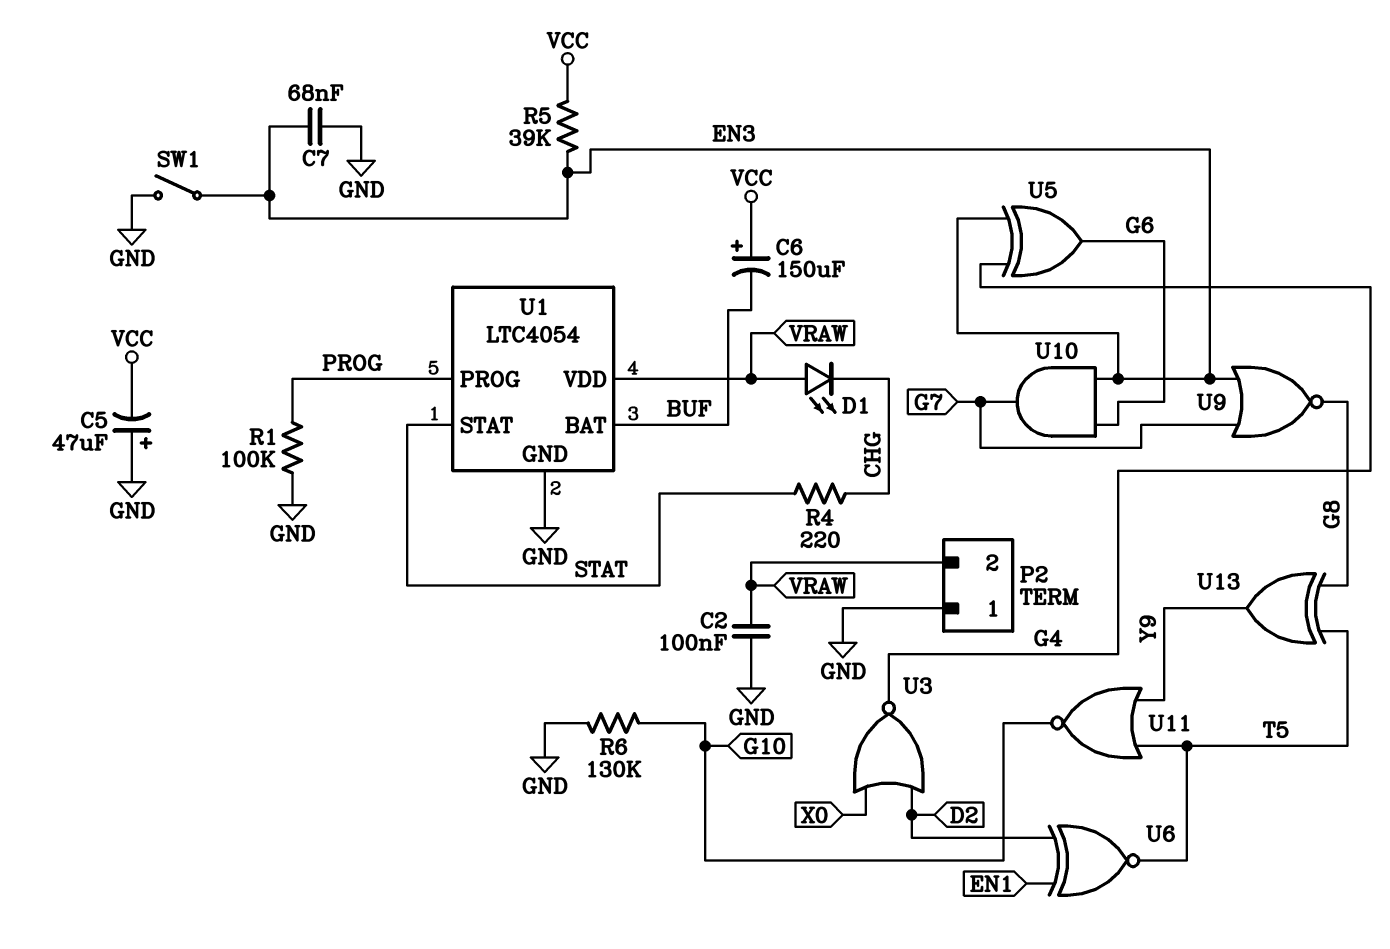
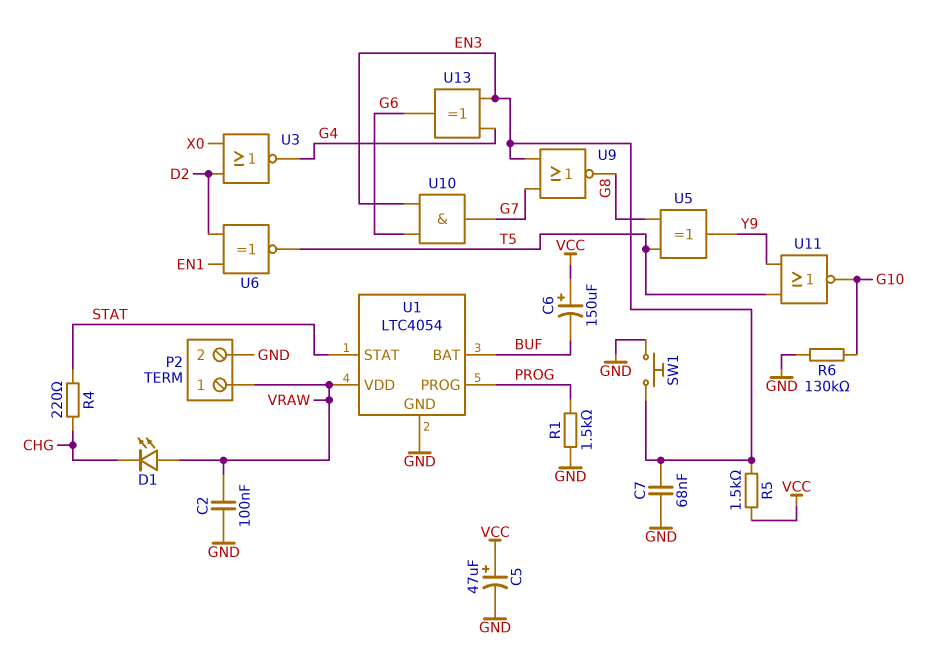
C5: 47uF (plus GND, minus VCC) -> 47uF (plus VCC, minus GND)
P2 pin 1: GND -> VRAW
P2 pin 2: VRAW -> GND
R1: 100k (GND, PROG) -> 1.5k (GND, PROG)
R5: 39k (EN3, VCC) -> 1.5k (EN3, VCC)
SW1: switch (EN3, GND) -> button (EN3, GND)
U5: XOR (in EN3, in G4, out G6) -> XOR (in G8, in T5, out Y9)
U13: XOR (in G8, in T5, out Y9) -> XOR (in EN3, in G4, out G6)

